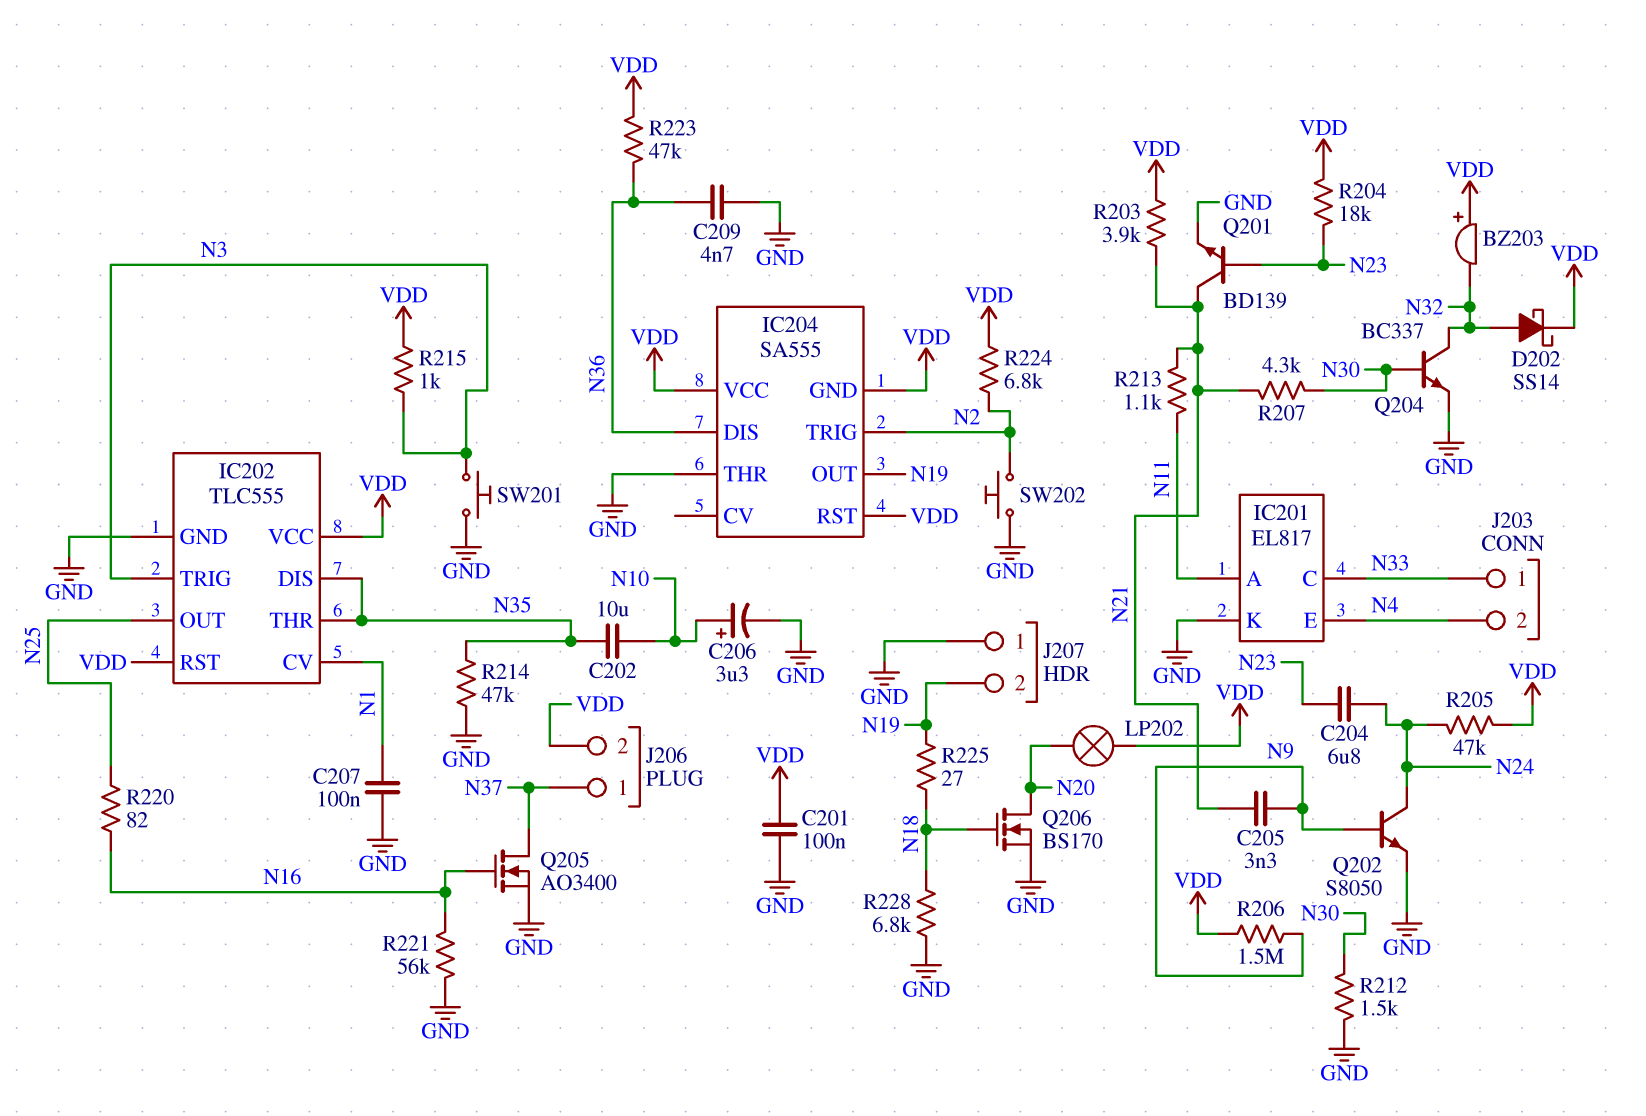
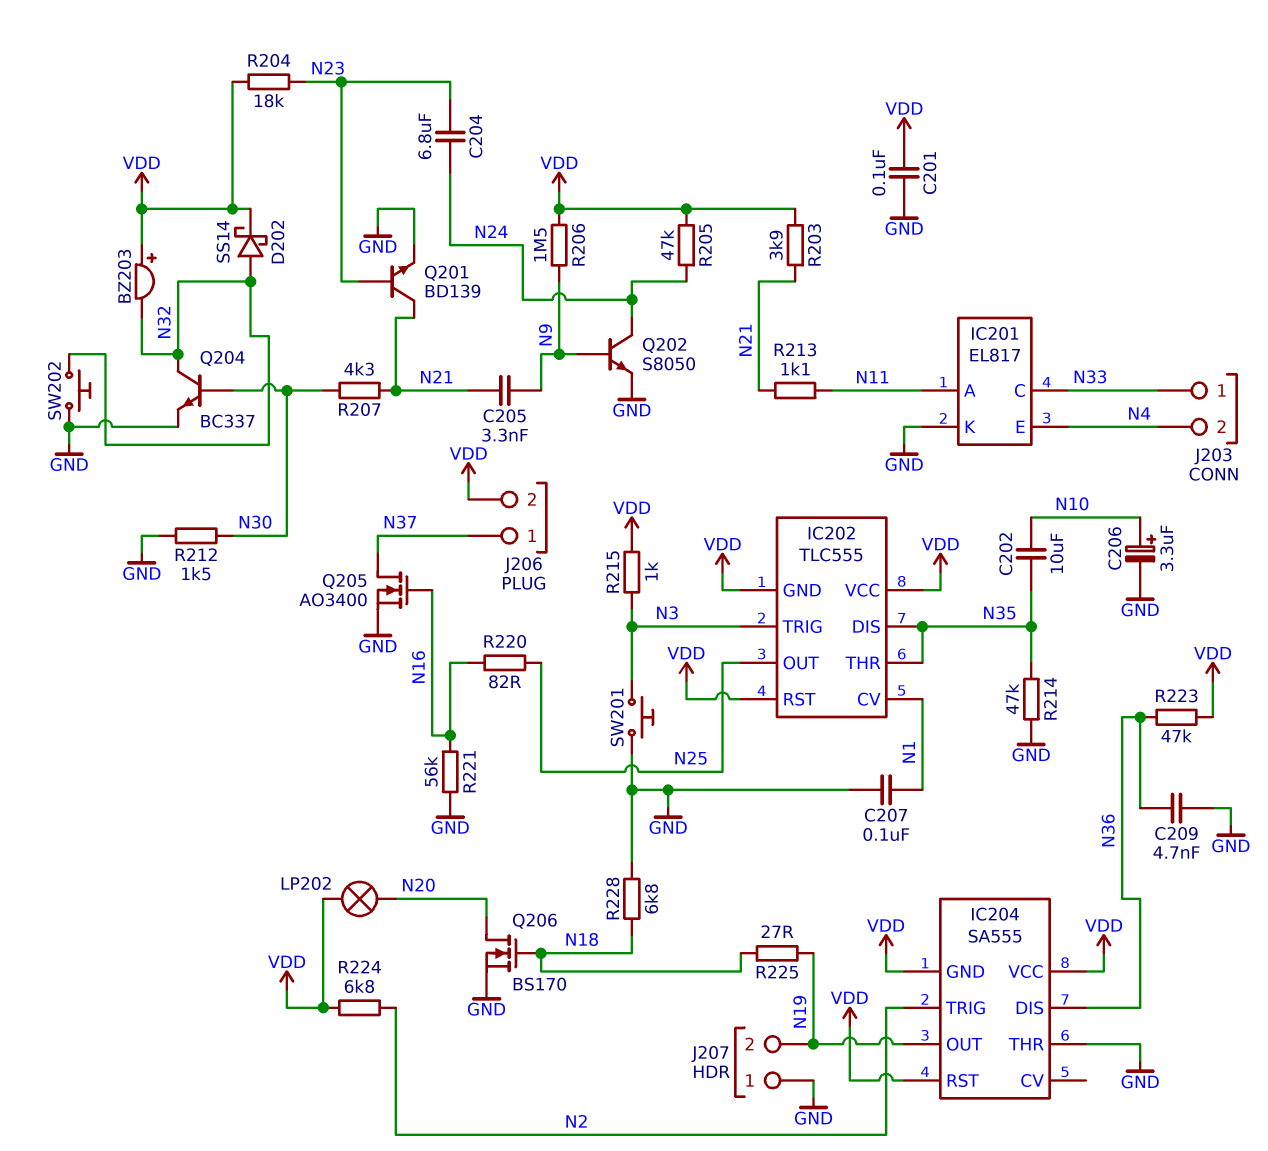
IC202 pin GND: GND -> VDD
SW202: button (GND, N2) -> button (GND, N32)

